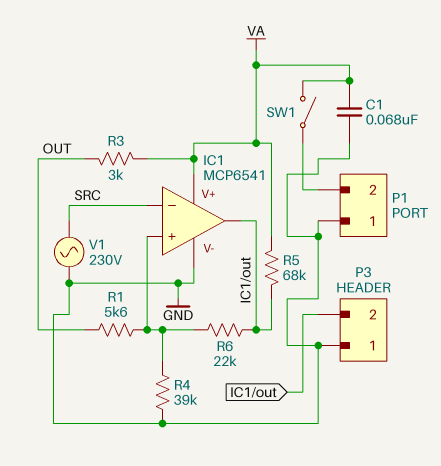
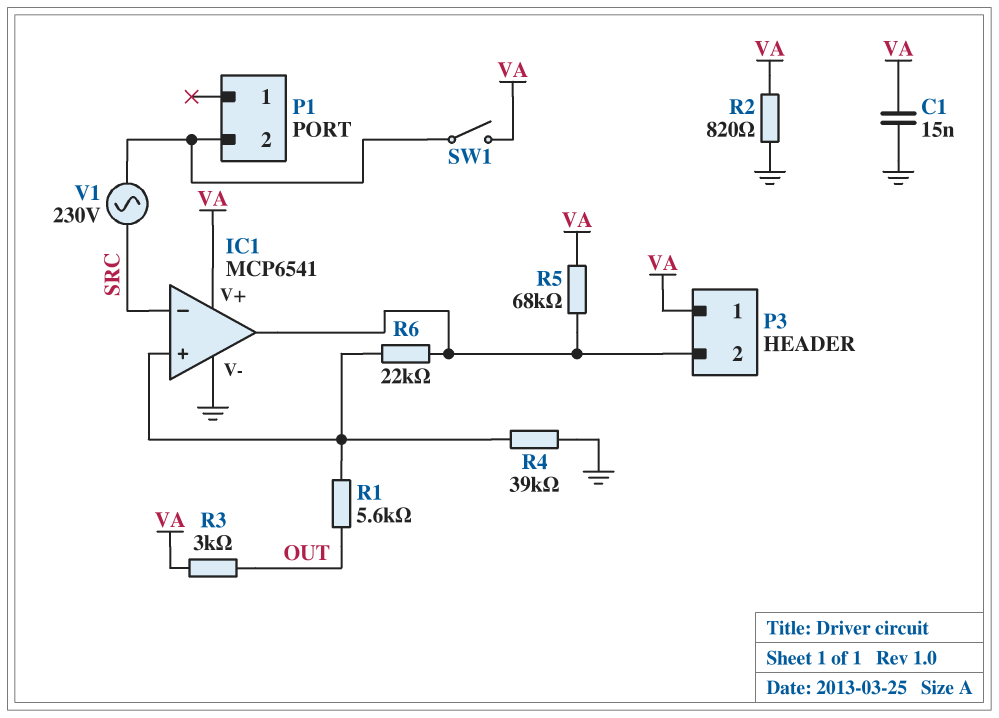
C1: 68nF (GND, VA) -> 15nF (GND, VA)
P1 pin 1: GND -> none
P3 pin 1: GND -> VA
R2: none -> 820 (GND, VA)
V1: AC 230V (GND, SRC) -> AC 230V (P1/2, SRC)

